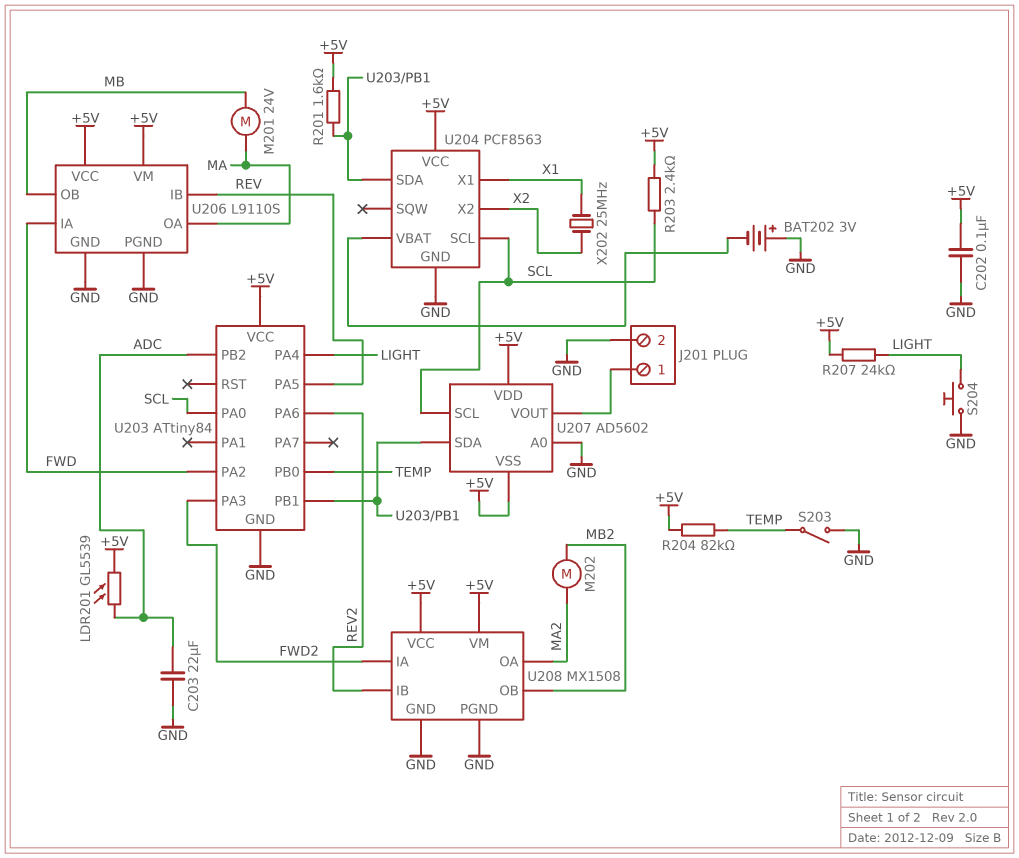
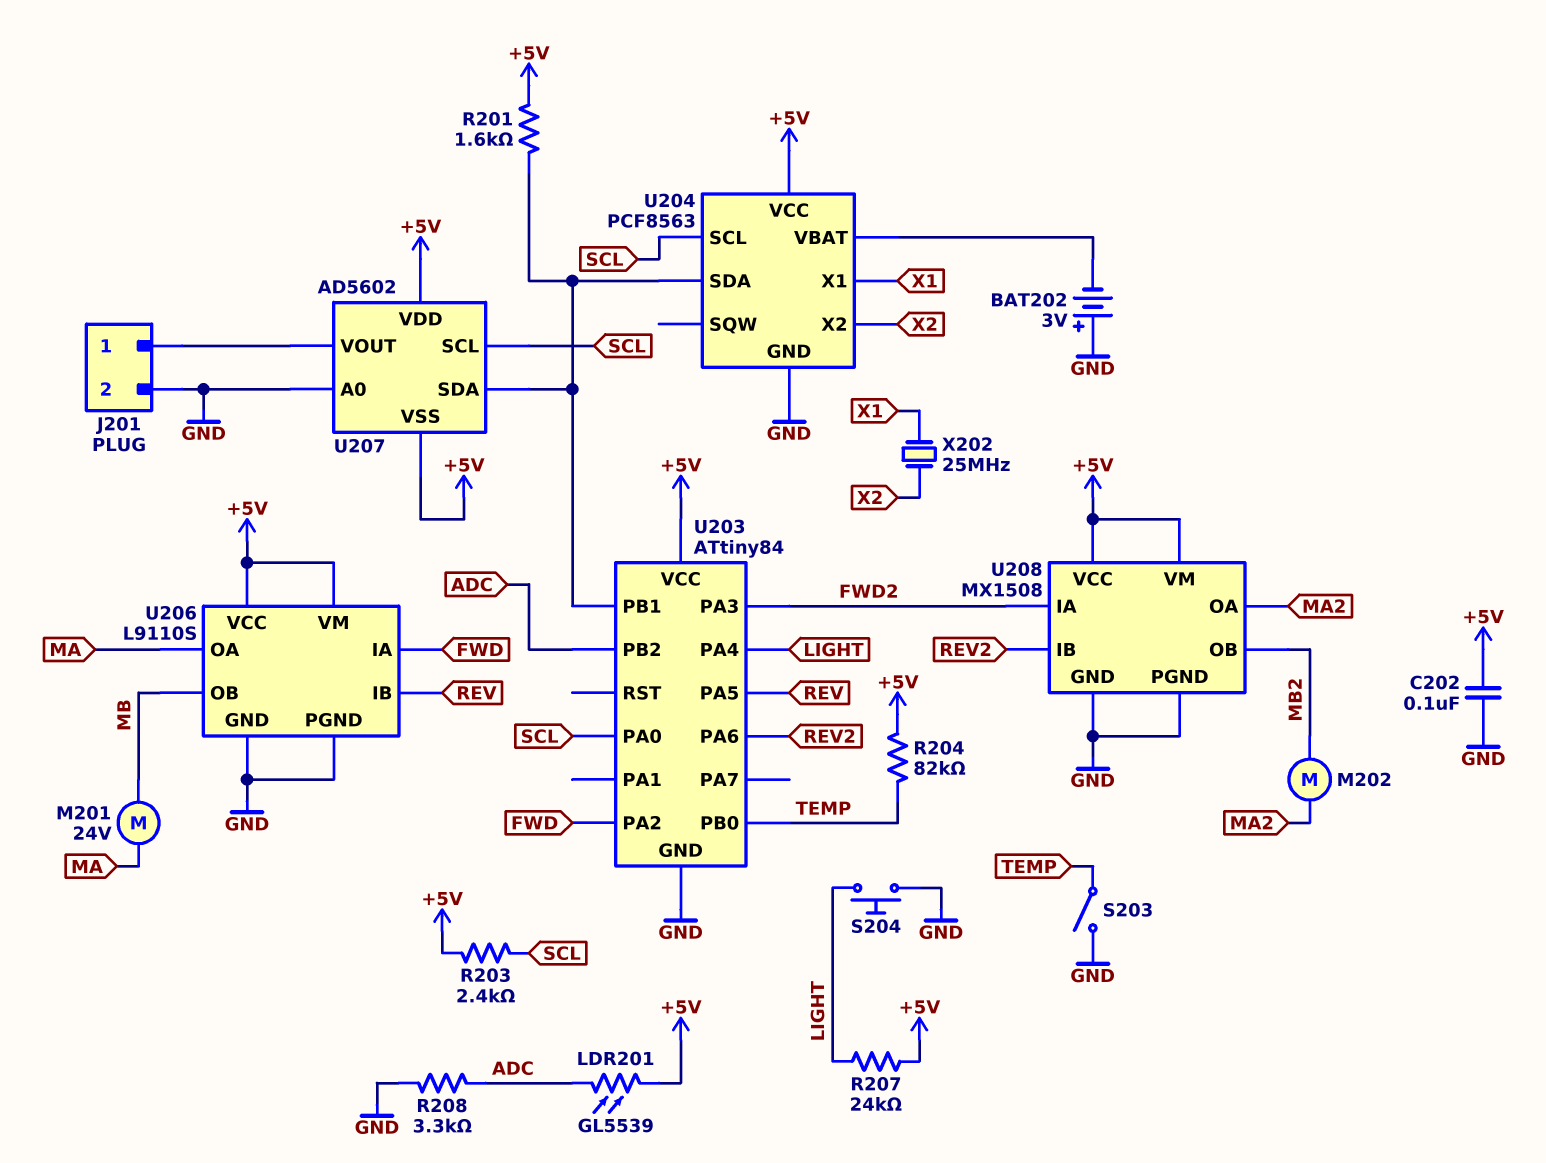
C203: 22uF (ADC, GND) -> none
R208: none -> 3.3k (ADC, GND)

